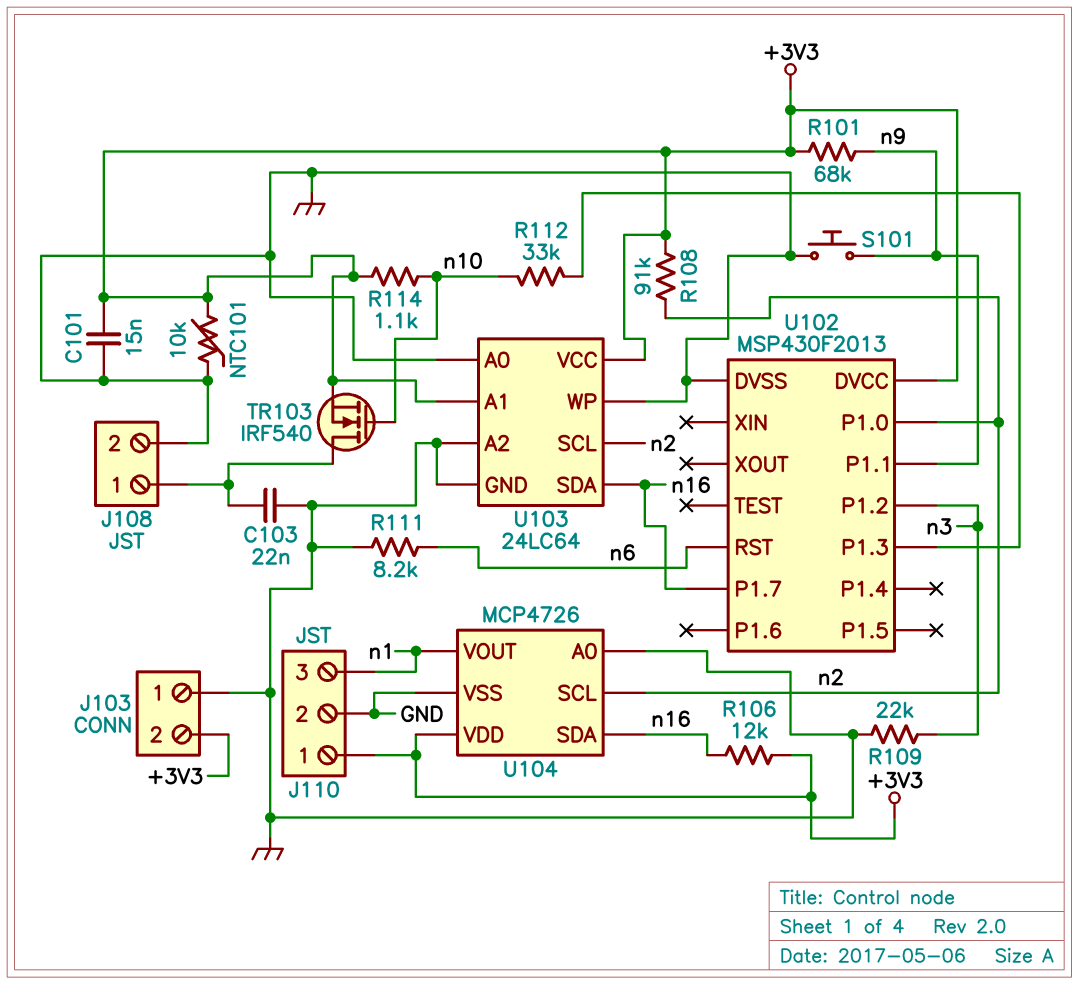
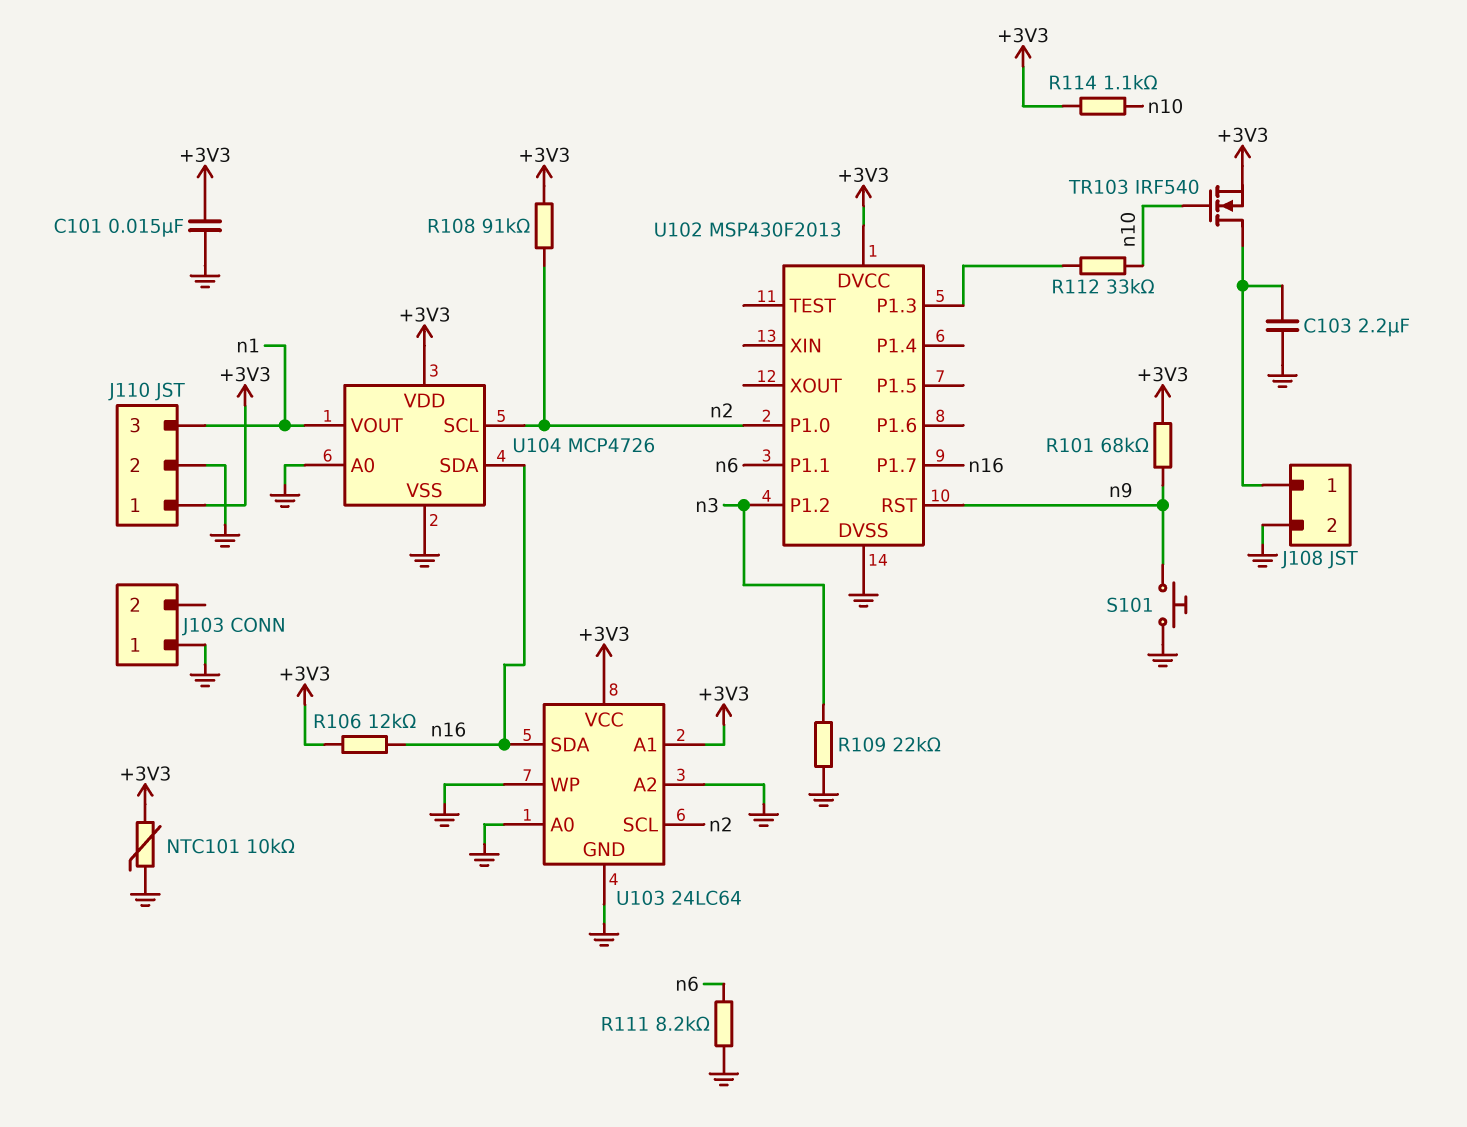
C103: 22nF (GND, J108/1) -> 2.2uF (GND, J108/1)
J103 pin 2: +3V3 -> none
U102 pin P1.1: n9 -> n6
U102 pin RST: n6 -> n9

